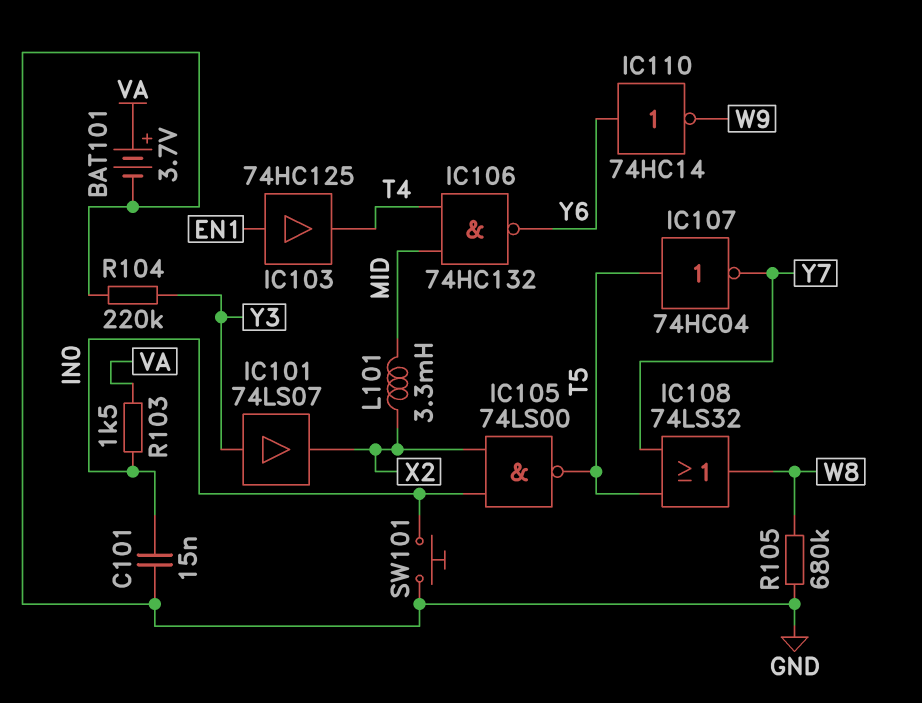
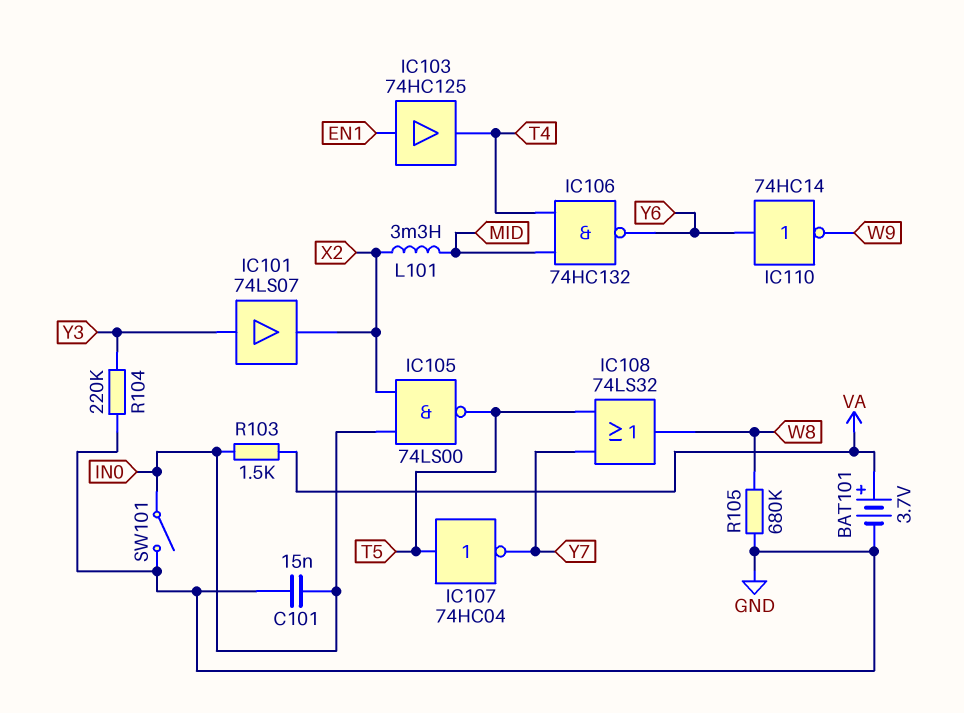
SW101: button (GND, IN0) -> switch (GND, IN0)

